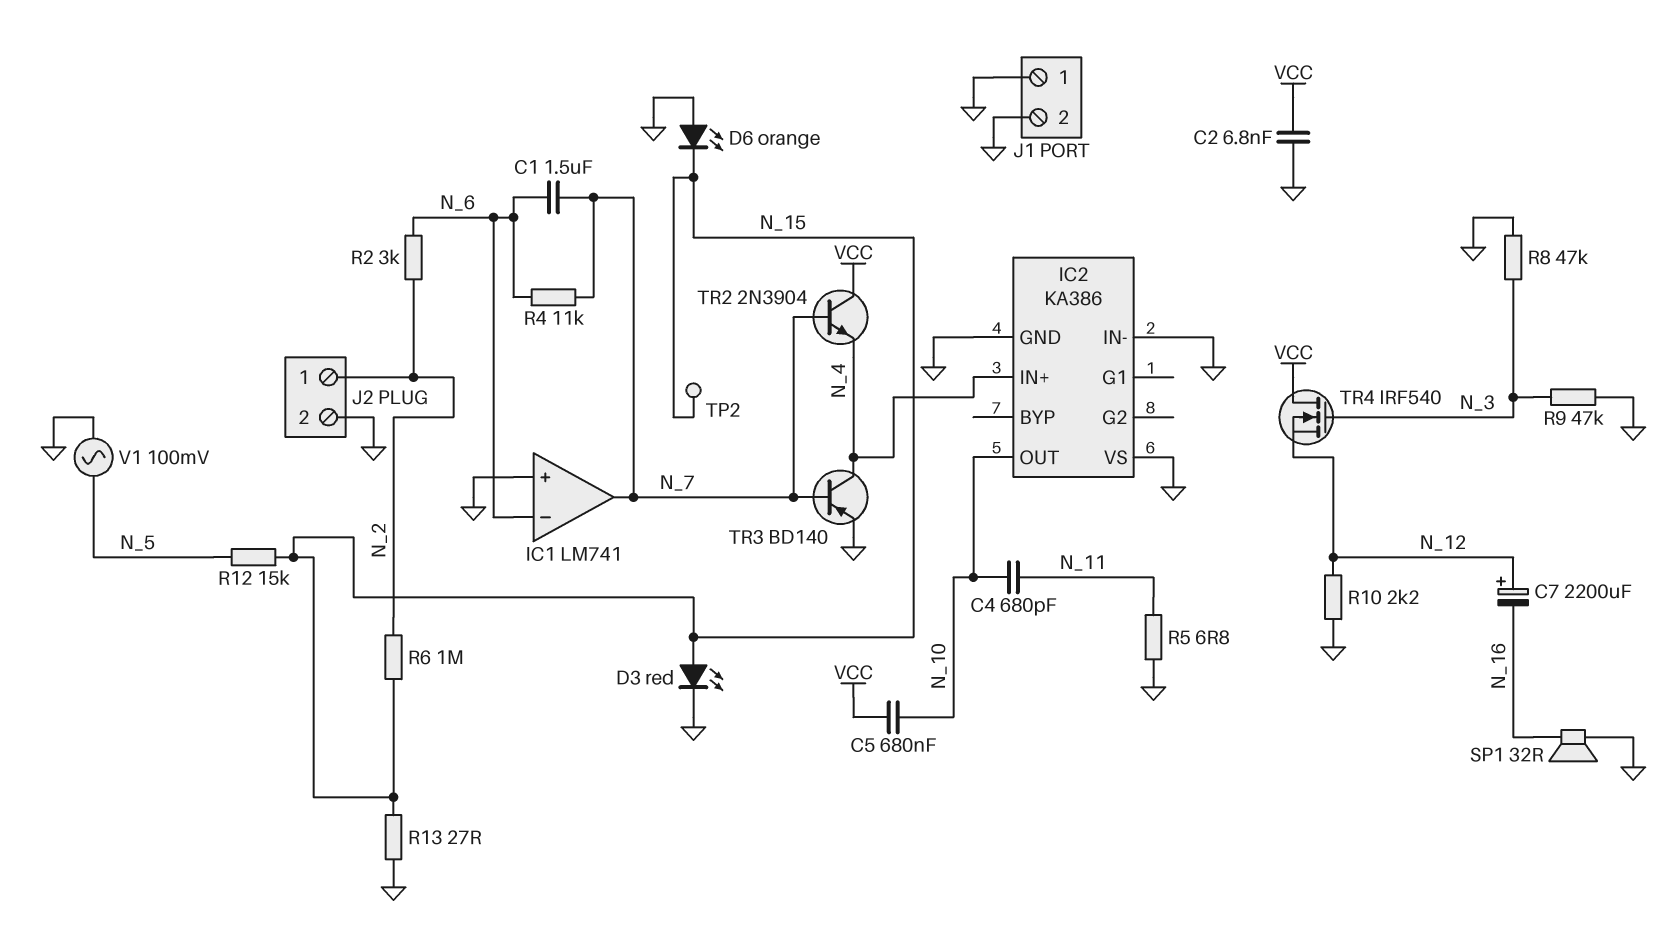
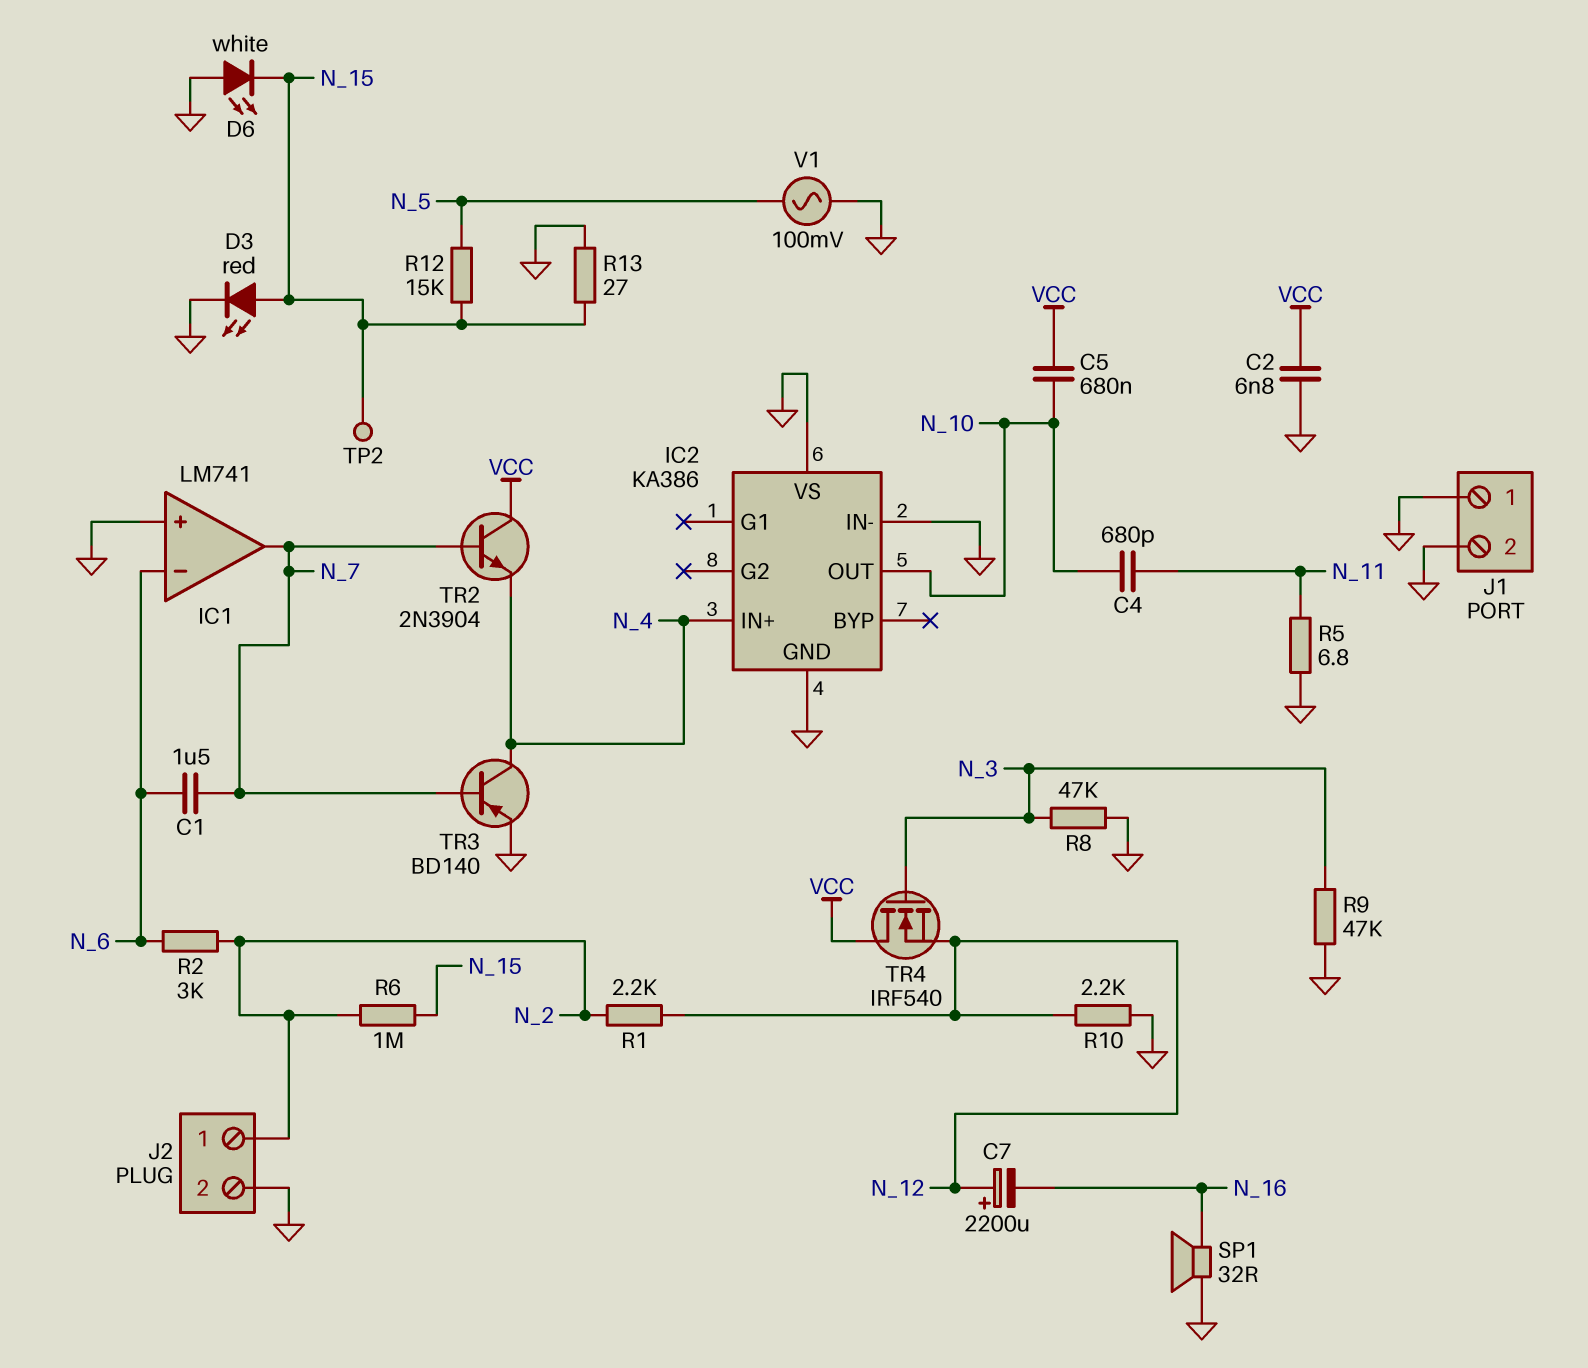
D6: LED orange (A GND, K N_15) -> LED white (A GND, K N_15)
R1: none -> 2.2k (N_2, N_12)
R4: 11k (N_6, N_7) -> none

